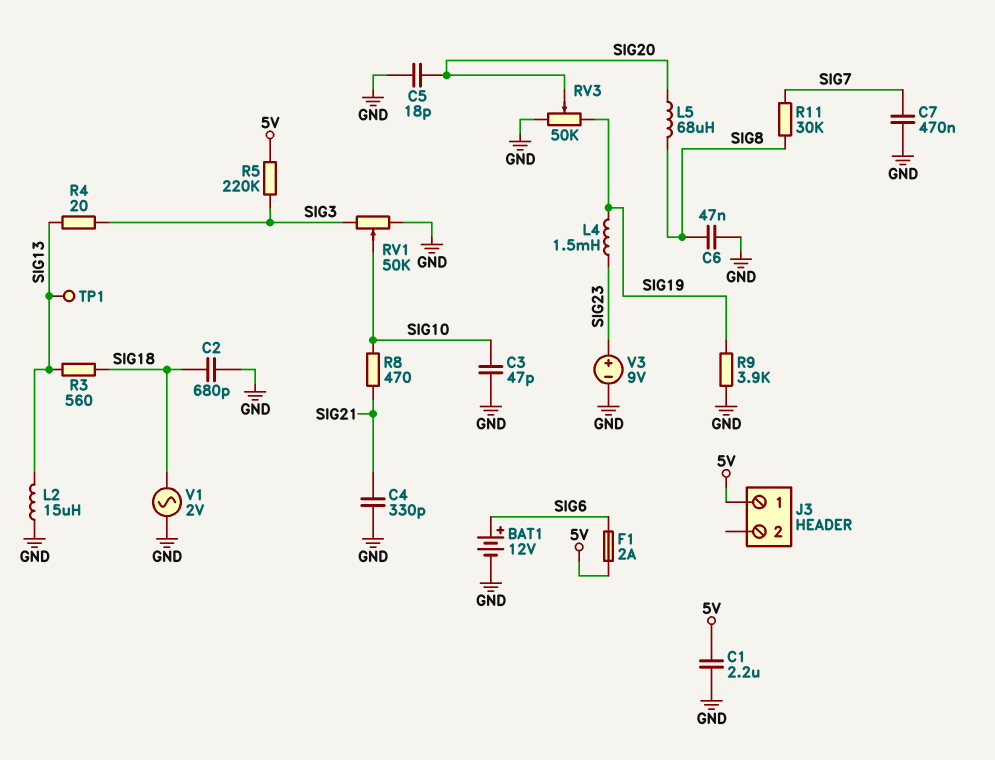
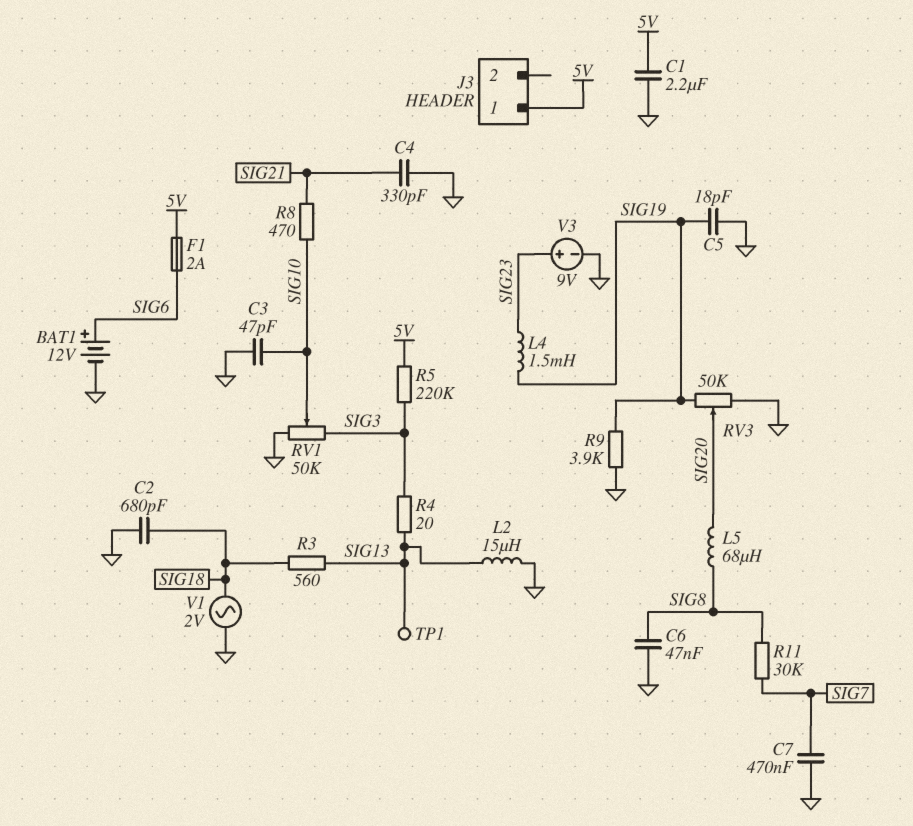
C5: 18pF (GND, SIG20) -> 18pF (GND, SIG19)

